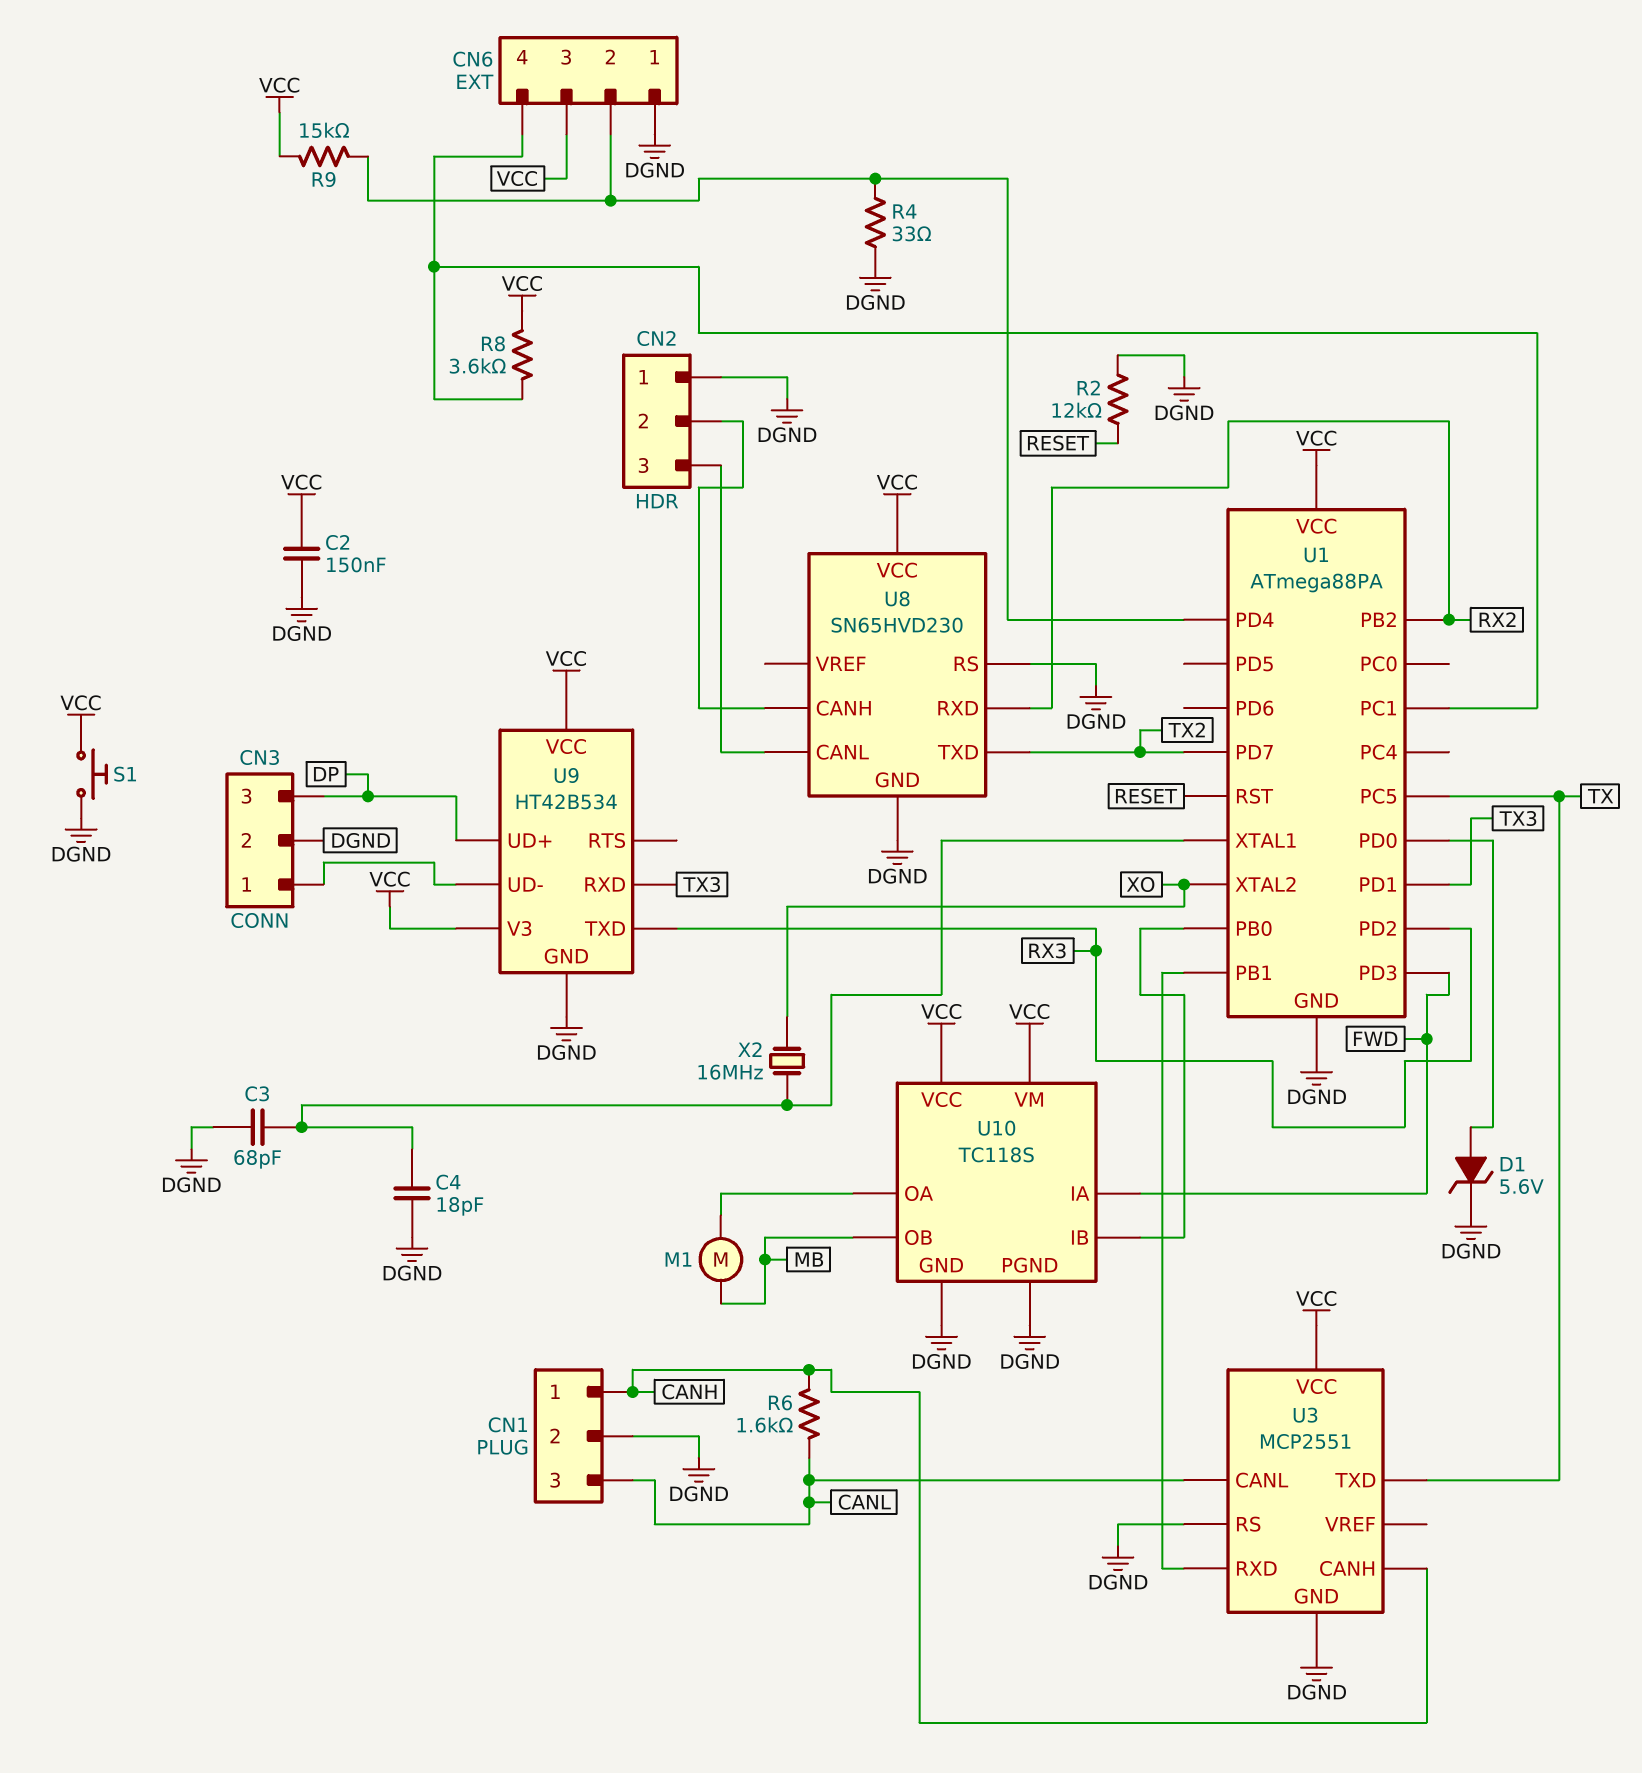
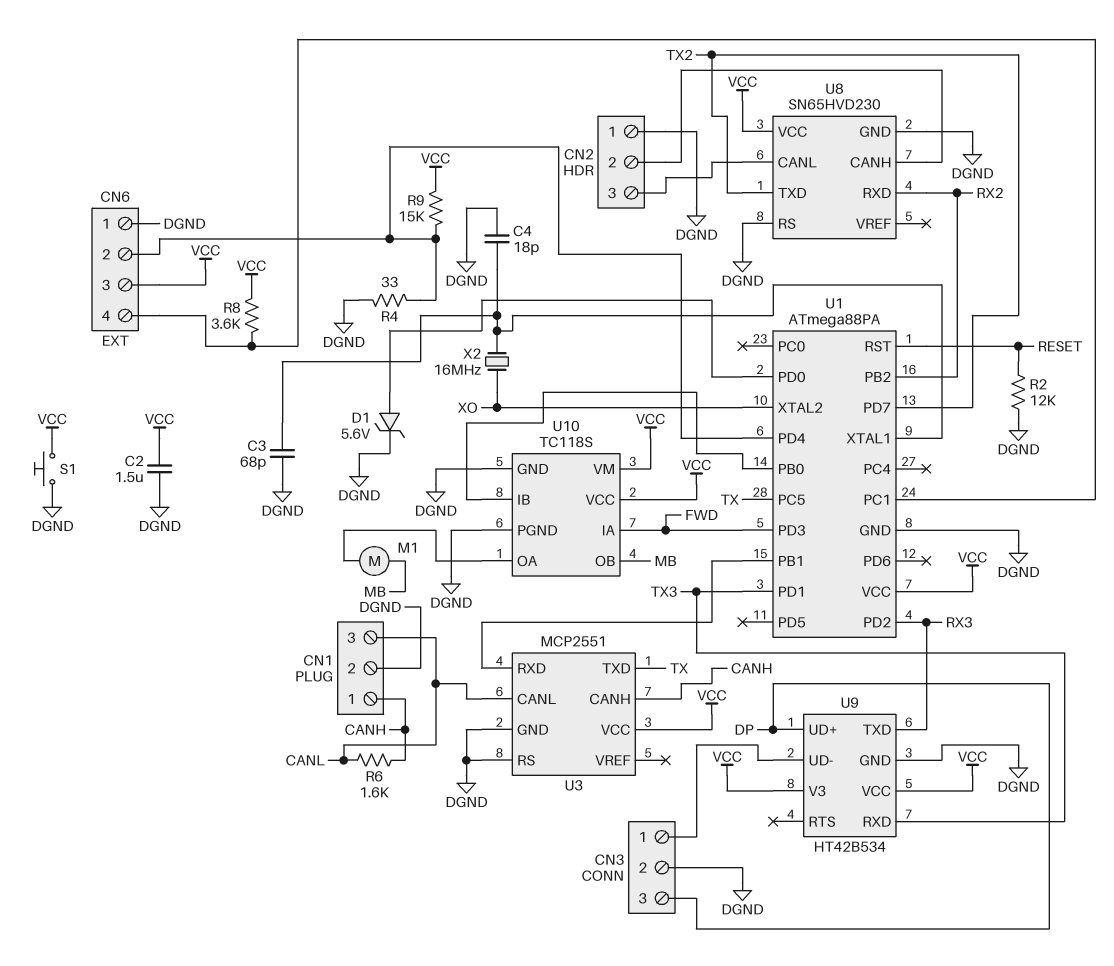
C2: 150nF (DGND, VCC) -> 1.5uF (DGND, VCC)

